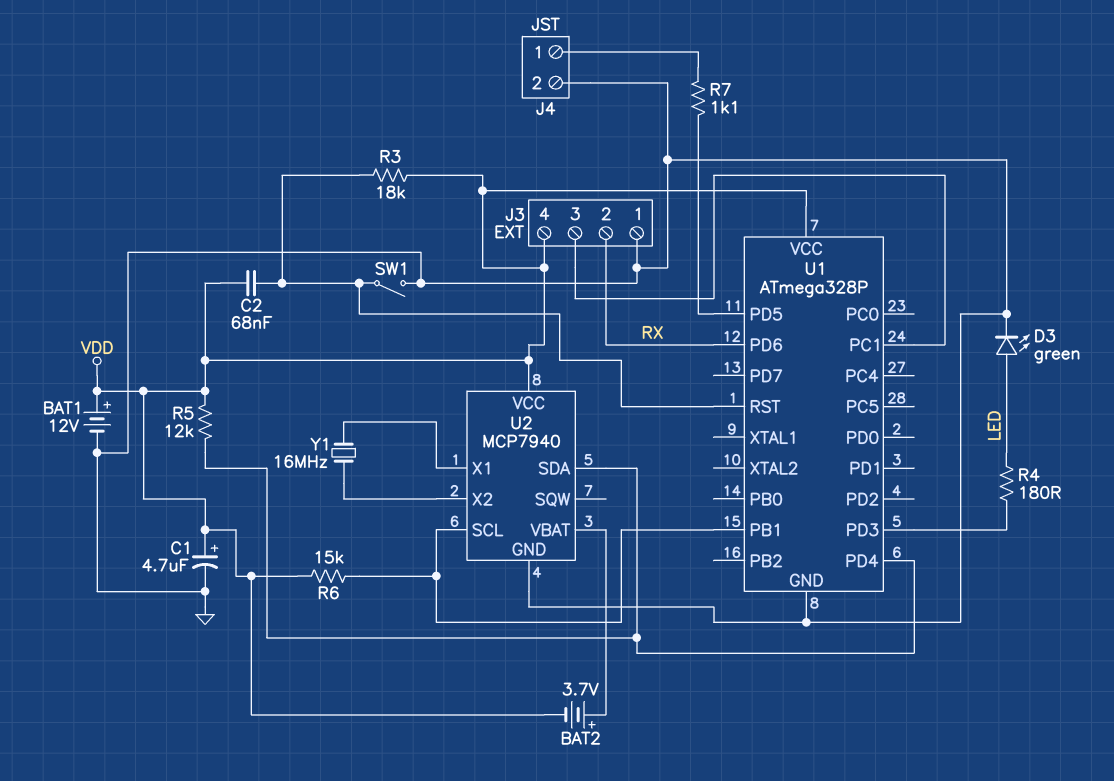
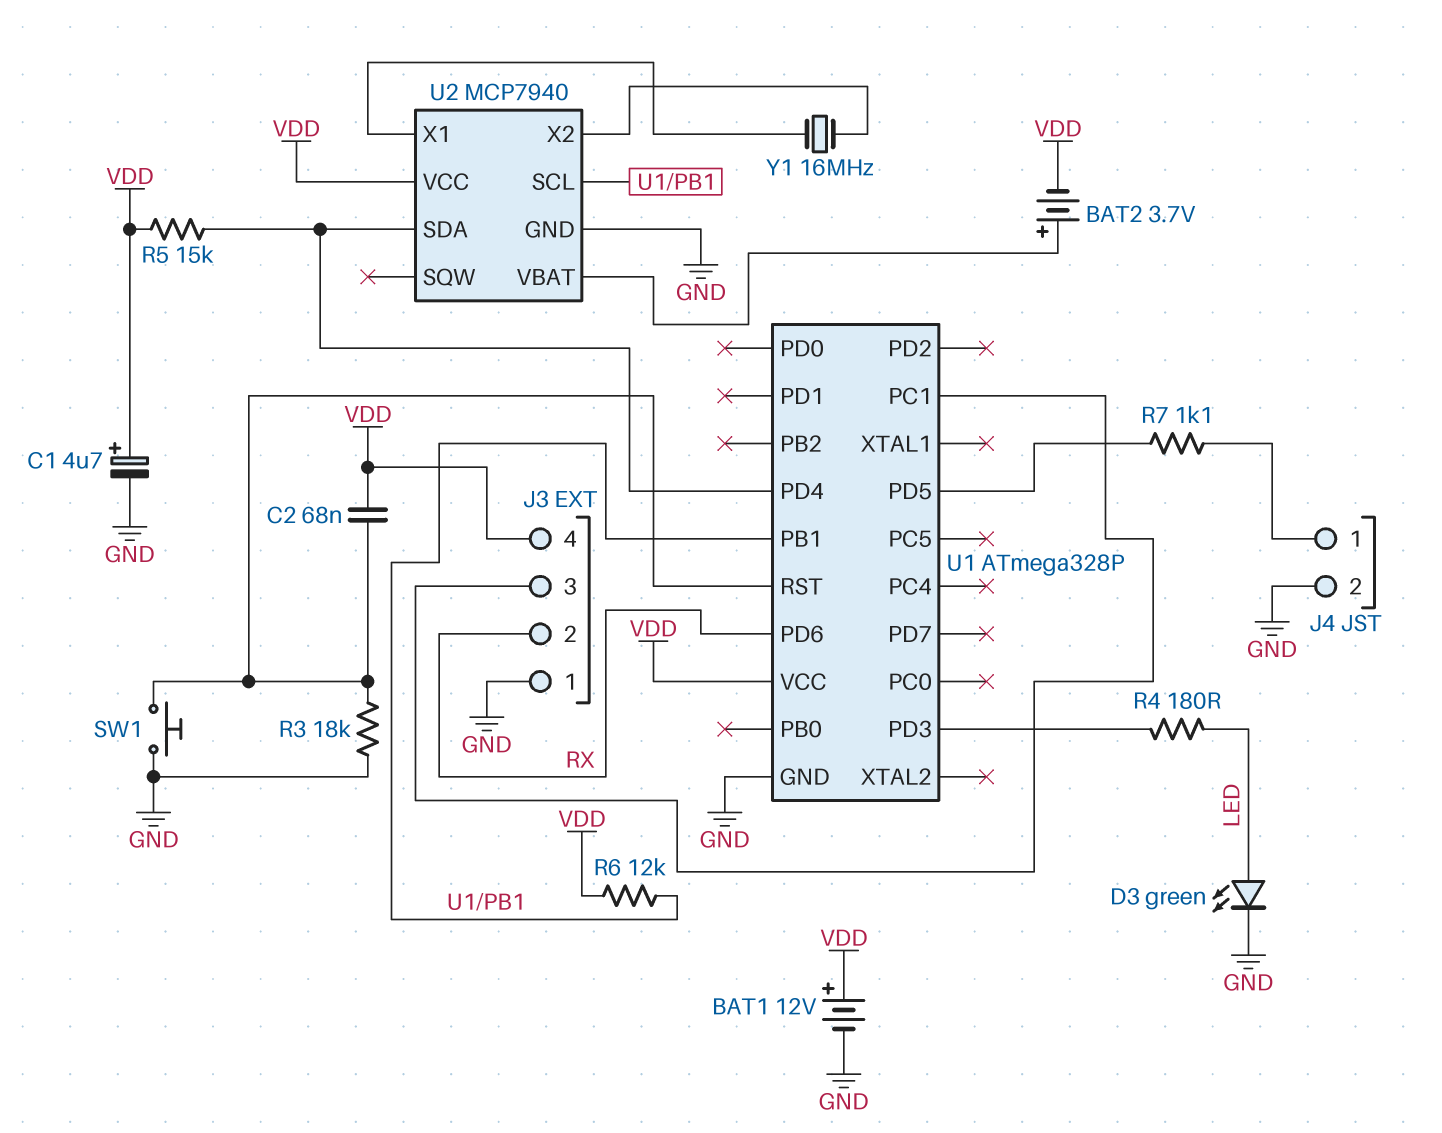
R3: 18k (U1/RST, VDD) -> 18k (GND, U1/RST)
R5: 12k (U1/PD4, VDD) -> 15k (U1/PD4, VDD)
R6: 15k (U1/PB1, VDD) -> 12k (U1/PB1, VDD)
SW1: switch (GND, U1/RST) -> button (GND, U1/RST)

